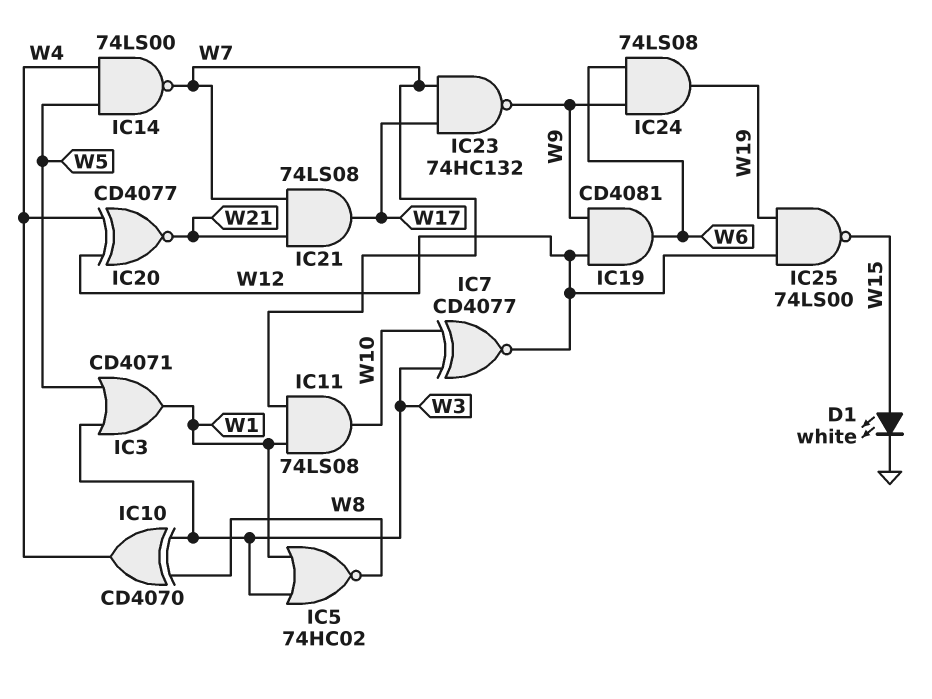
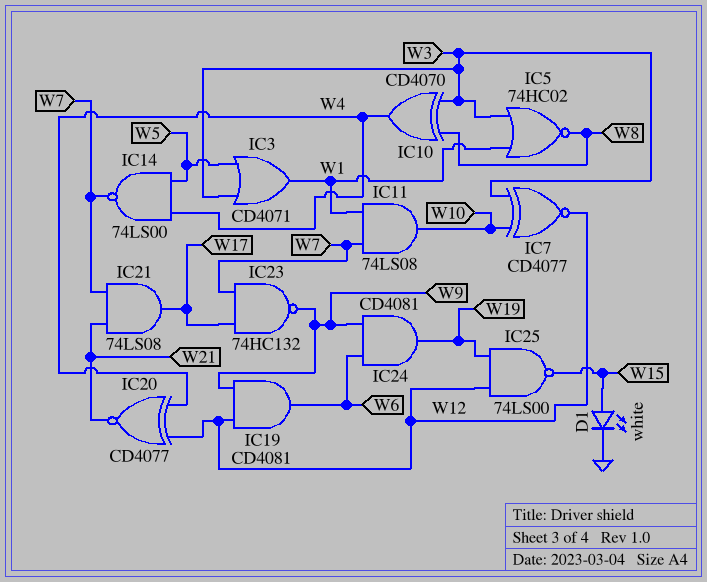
IC24: AND 74LS08 (in W6, in W9, out W19) -> AND CD4081 (in W6, in W9, out W19)

